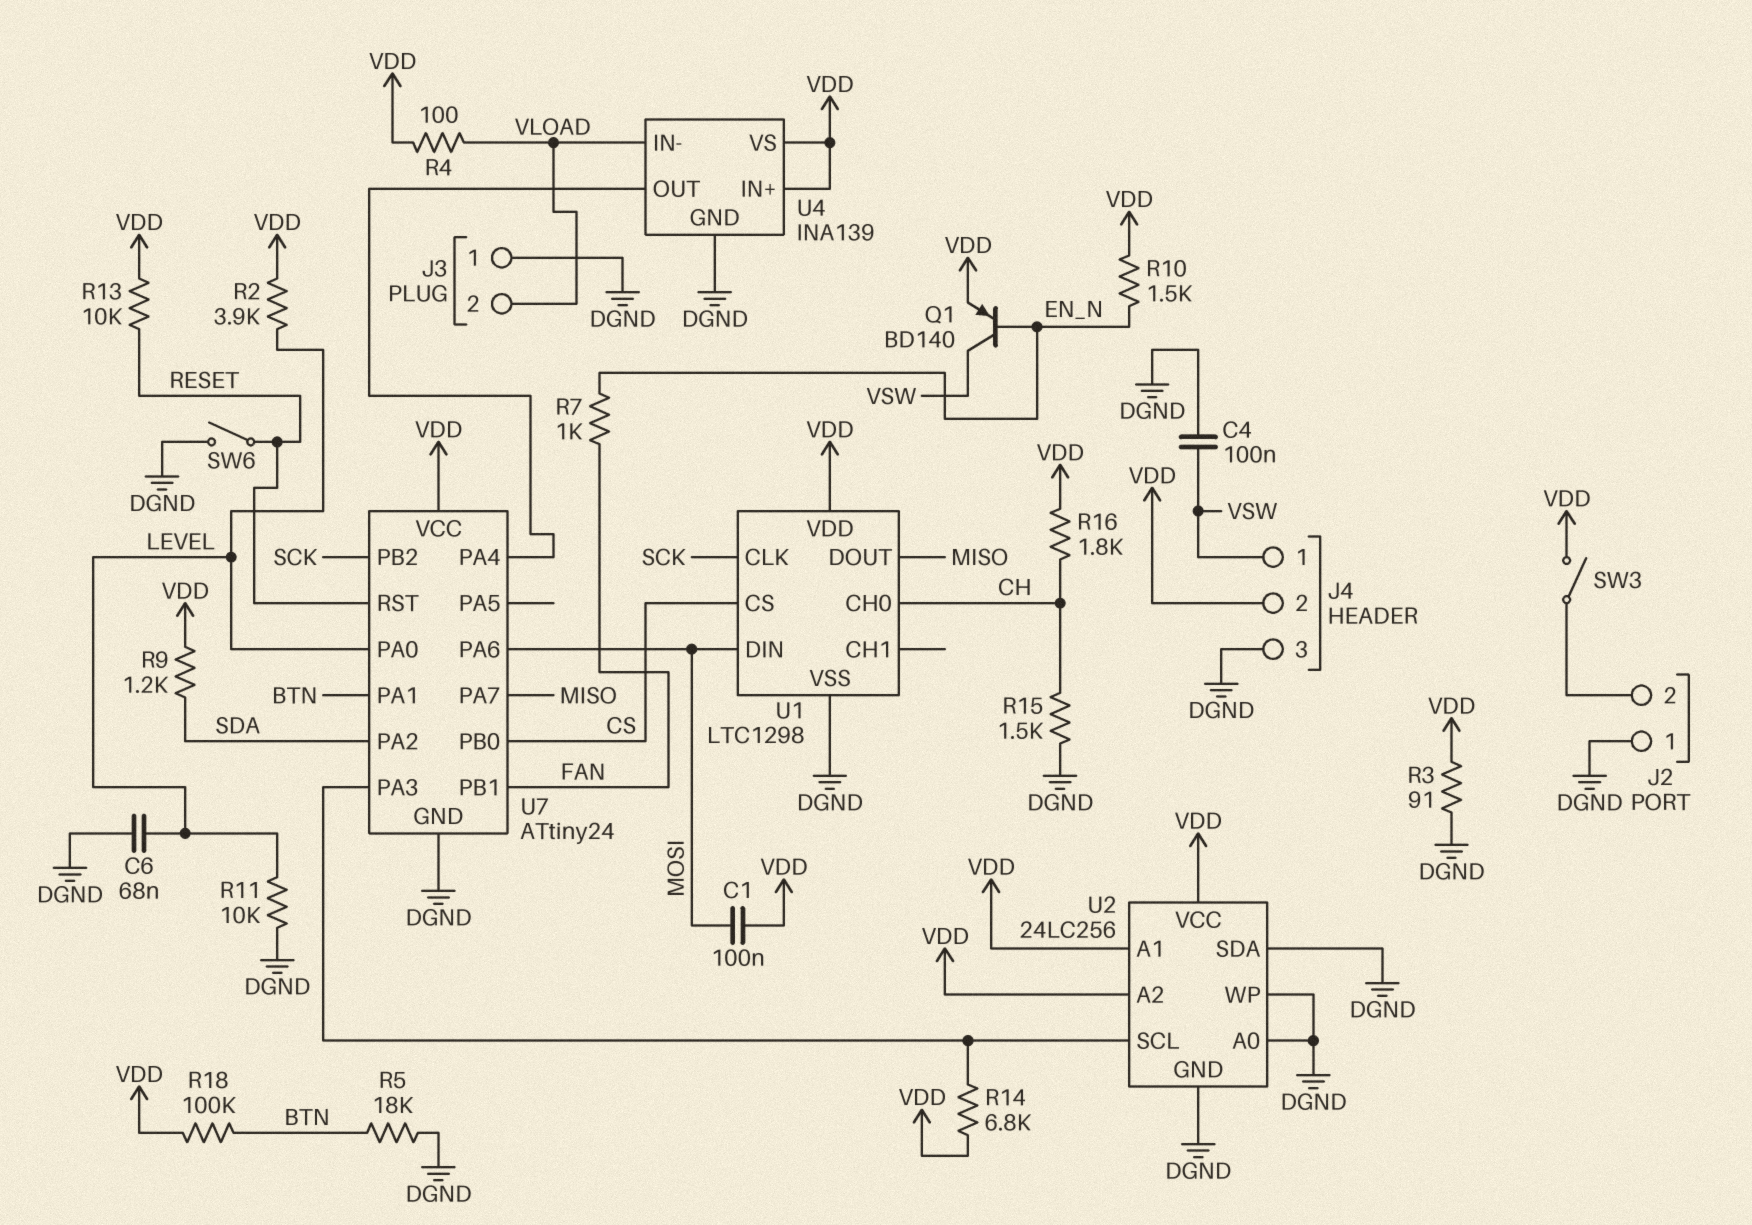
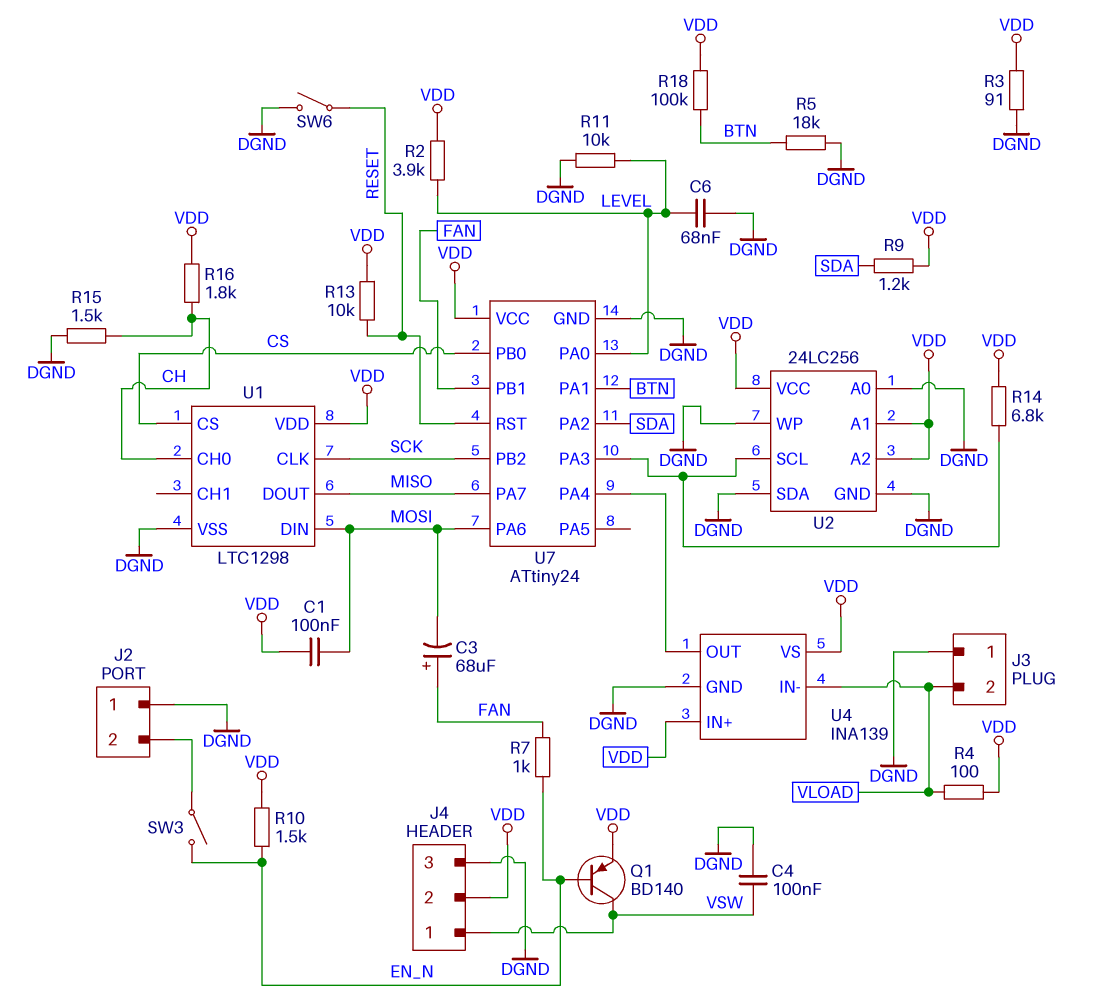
C3: none -> 68uF (plus FAN, minus MOSI)
SW3: switch (J2/2, VDD) -> switch (EN_N, J2/2)

